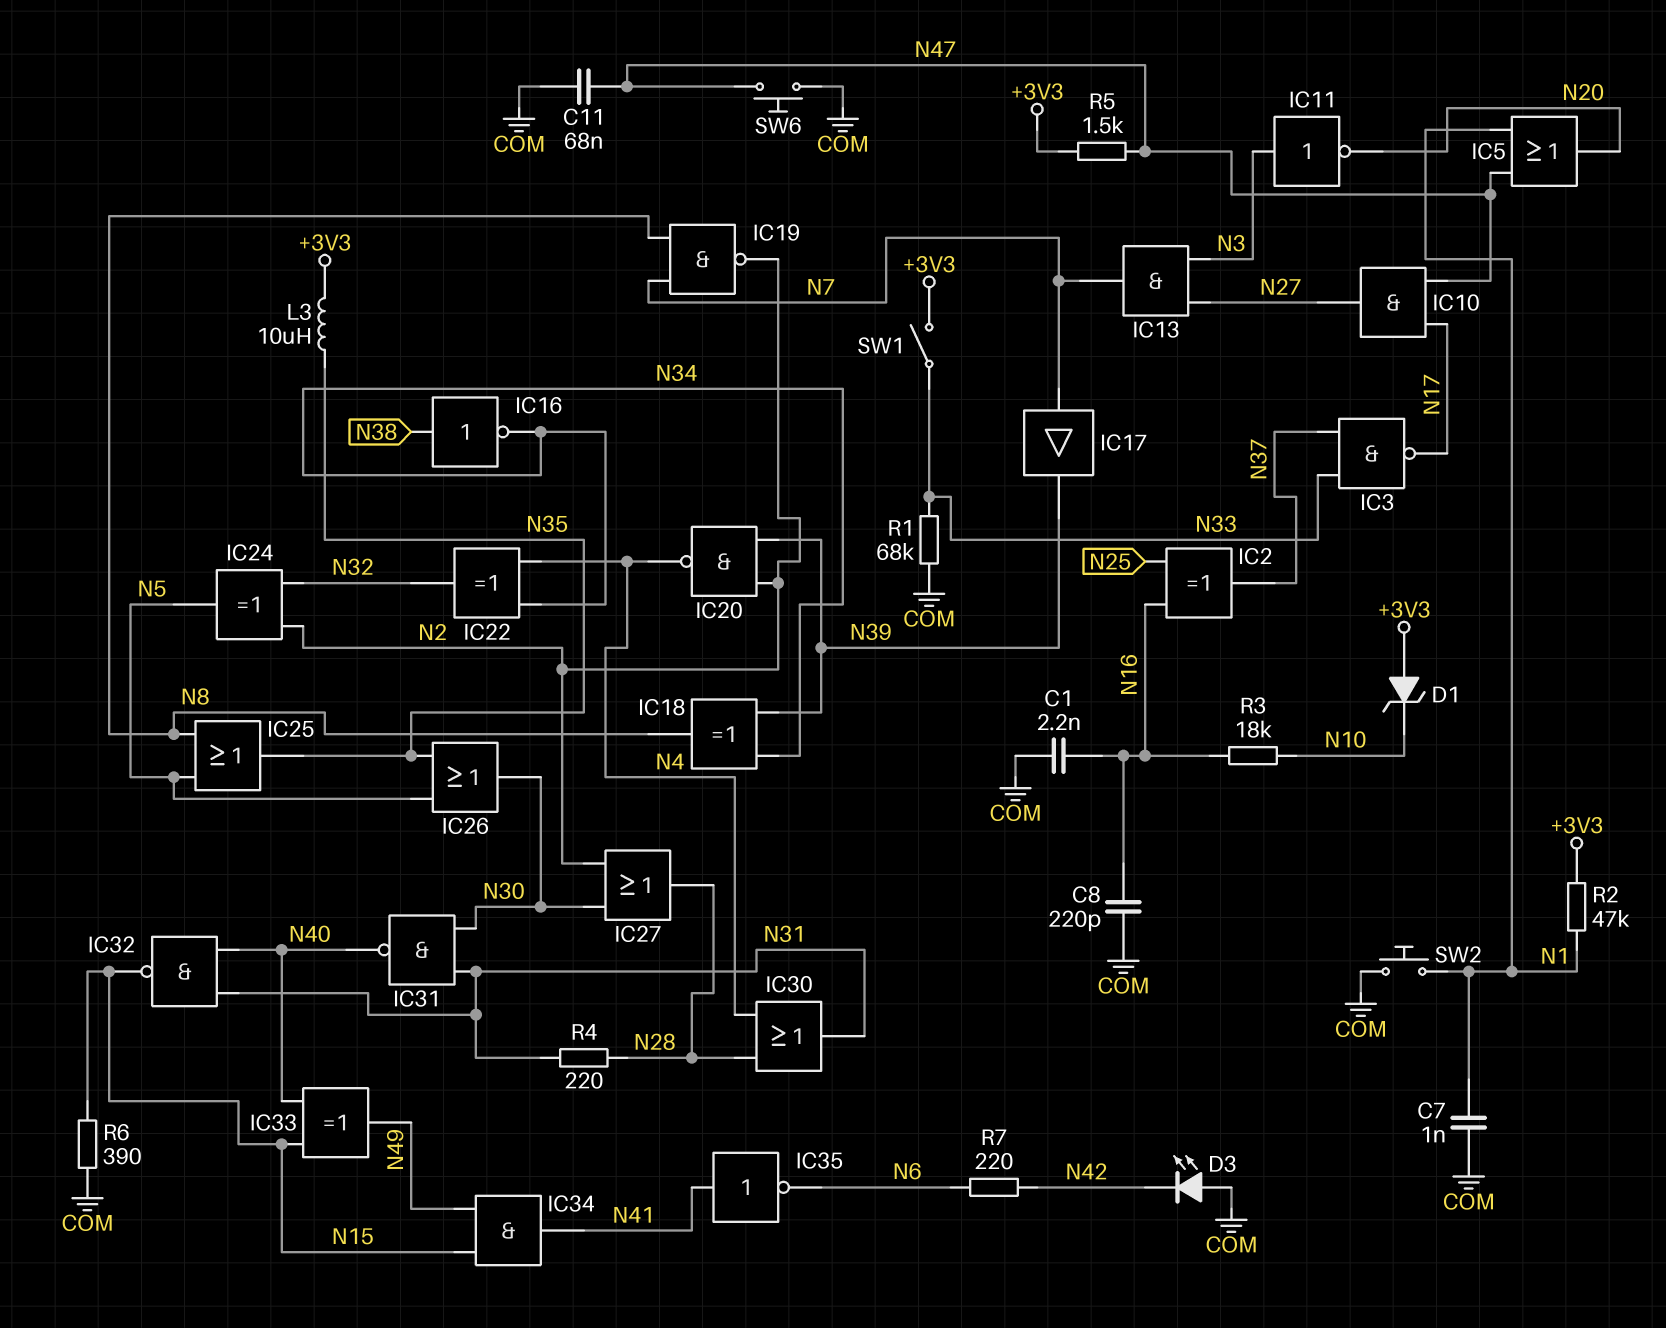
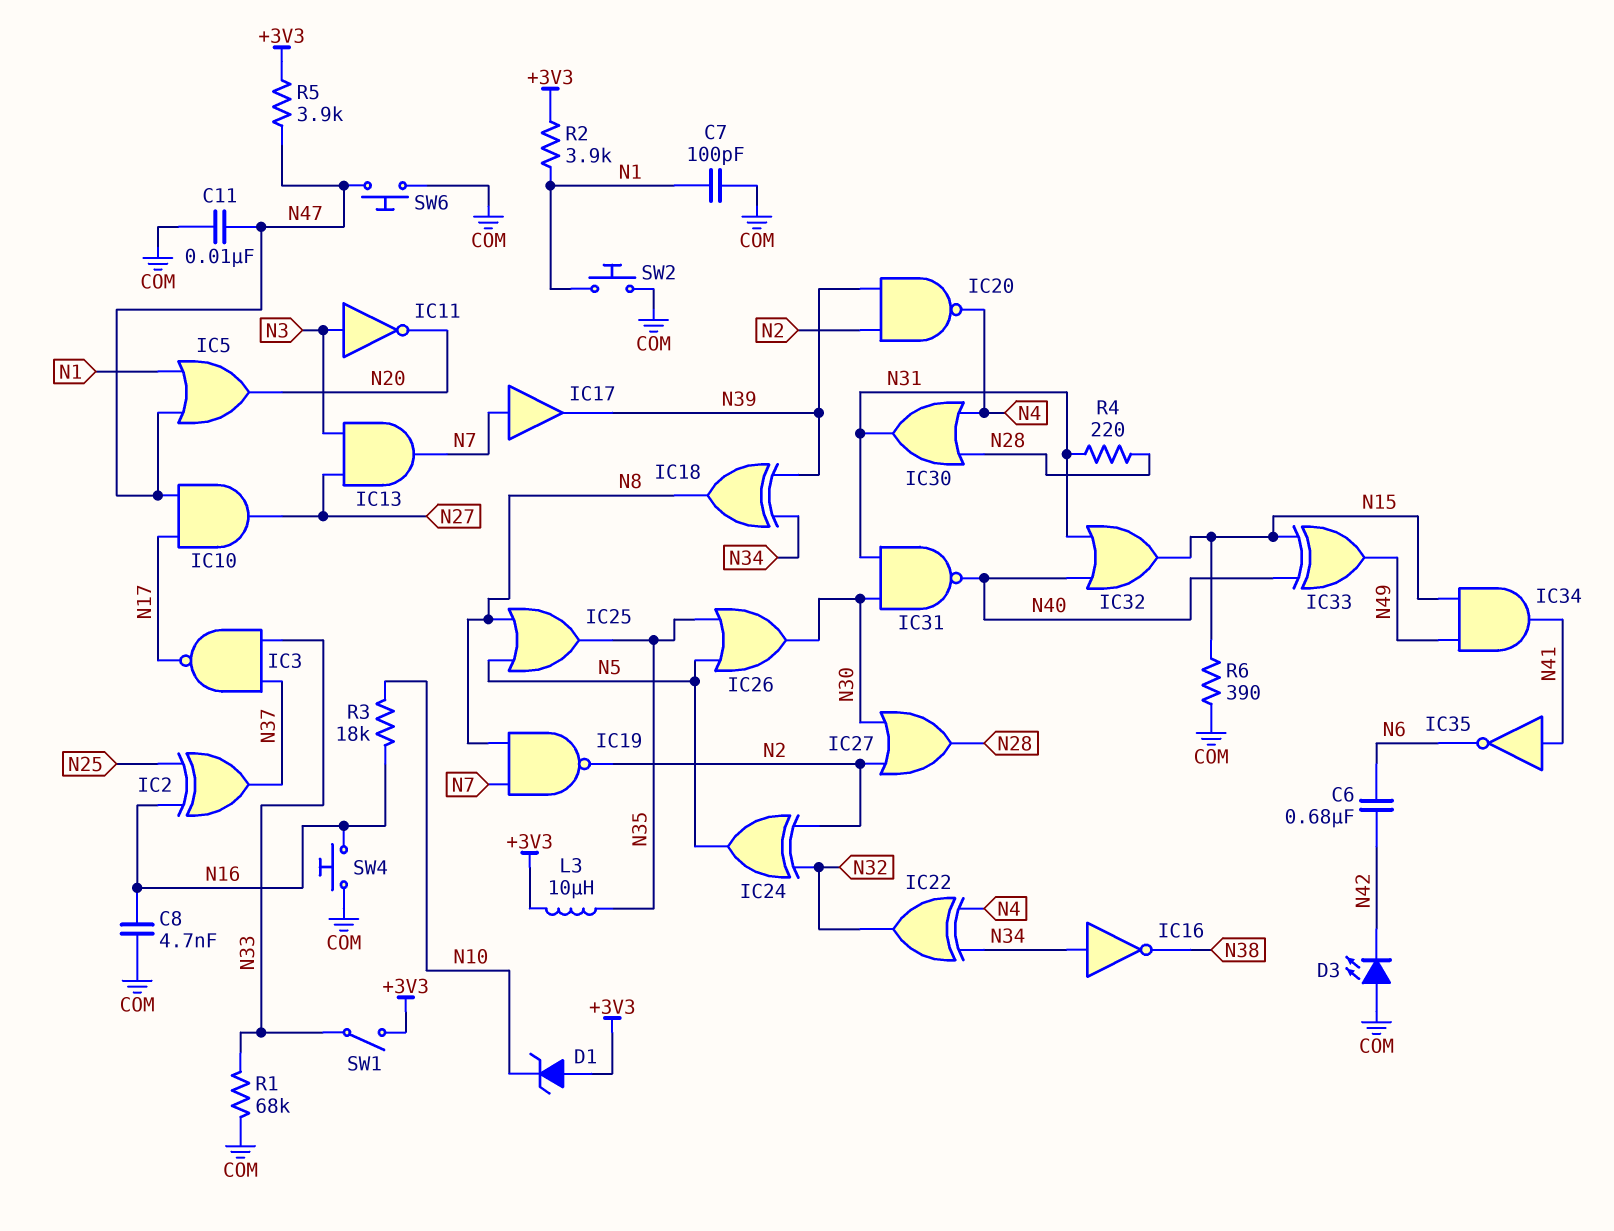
C1: 2.2nF (COM, N16) -> none
C6: none -> 680nF (N6, N42)
C7: 1nF (COM, N1) -> 100pF (COM, N1)
C8: 220pF (COM, N16) -> 4.7nF (COM, N16)
C11: 68nF (COM, N47) -> 10nF (COM, N47)
IC16: NOT (in N38, out N34) -> NOT (in N34, out N38)
IC32: NAND (in N31, in N40, out N15) -> OR (in N31, in N40, out N15)
R2: 47k (+3V3, N1) -> 3.9k (+3V3, N1)
R5: 1.5k (+3V3, N47) -> 3.9k (+3V3, N47)
R7: 220 (N6, N42) -> none
SW4: none -> button (COM, N16)

